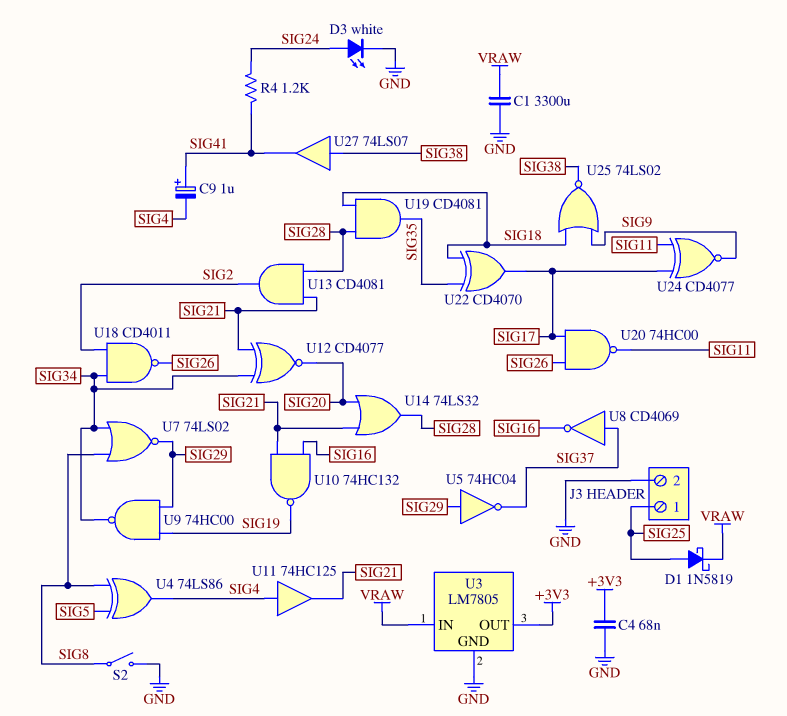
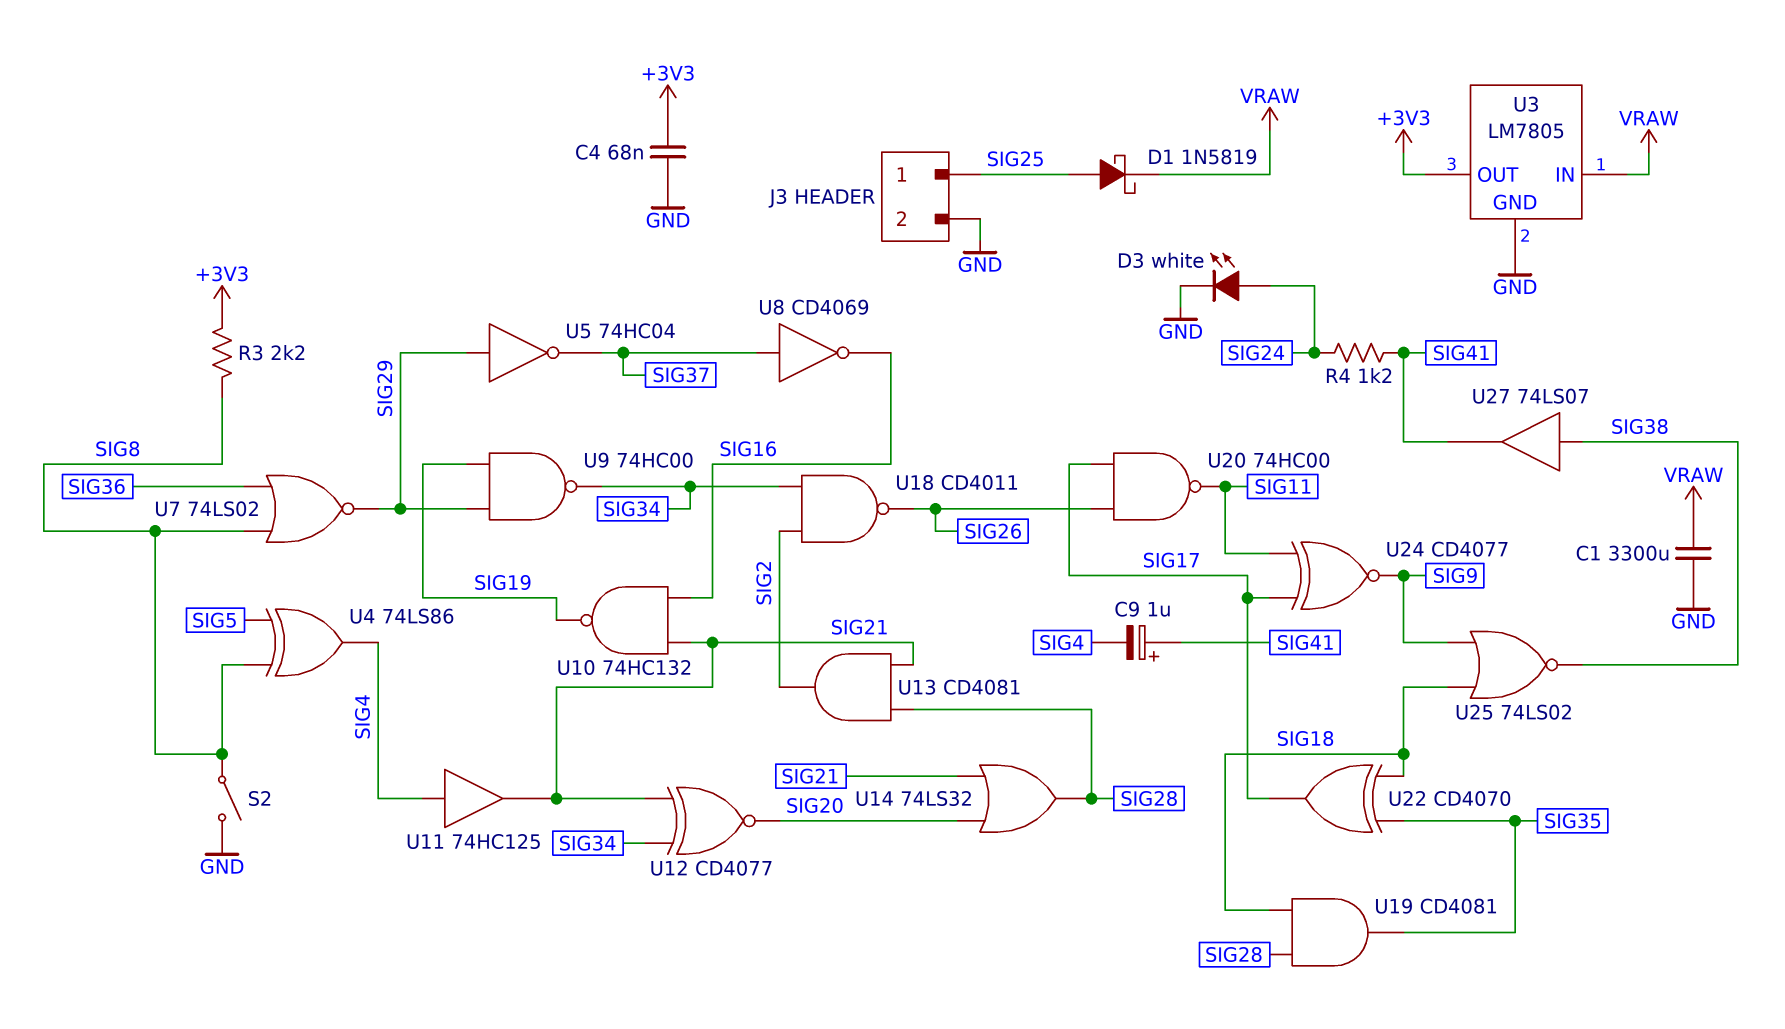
R3: none -> 2.2k (+3V3, SIG8)
U7: NOR 74LS02 (in SIG8, in SIG34, out SIG29) -> NOR 74LS02 (in SIG8, in SIG36, out SIG29)

